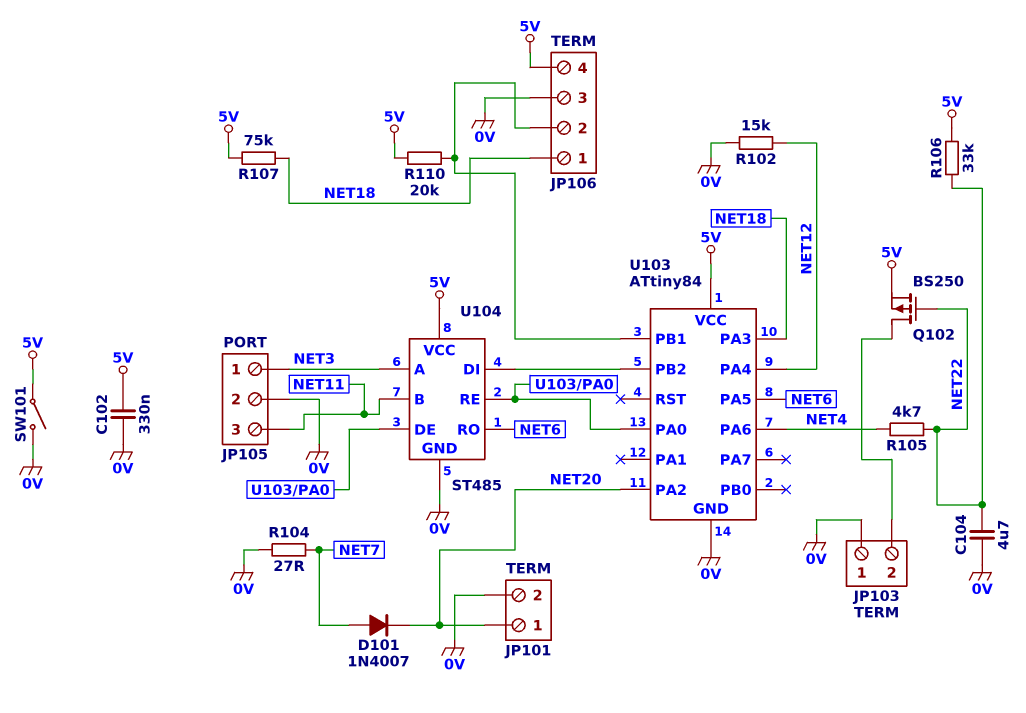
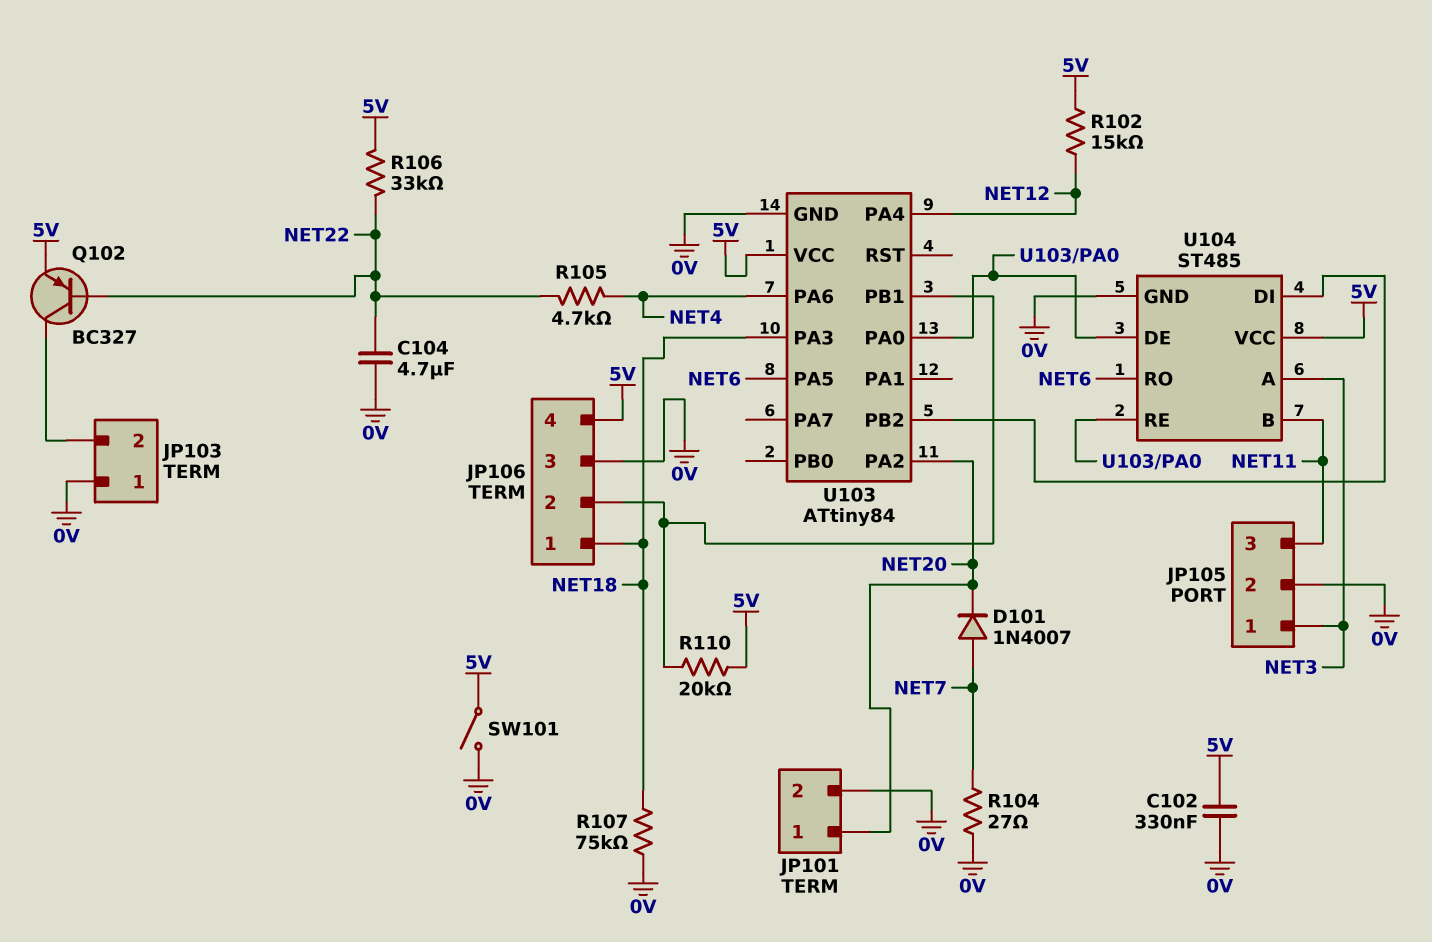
Q102: PMOS BS250 (G NET22, D JP103/2, S 5V) -> PNP BC327 (B NET22, C JP103/2, E 5V)
R102: 15k (0V, NET12) -> 15k (5V, NET12)
R107: 75k (5V, NET18) -> 75k (0V, NET18)

